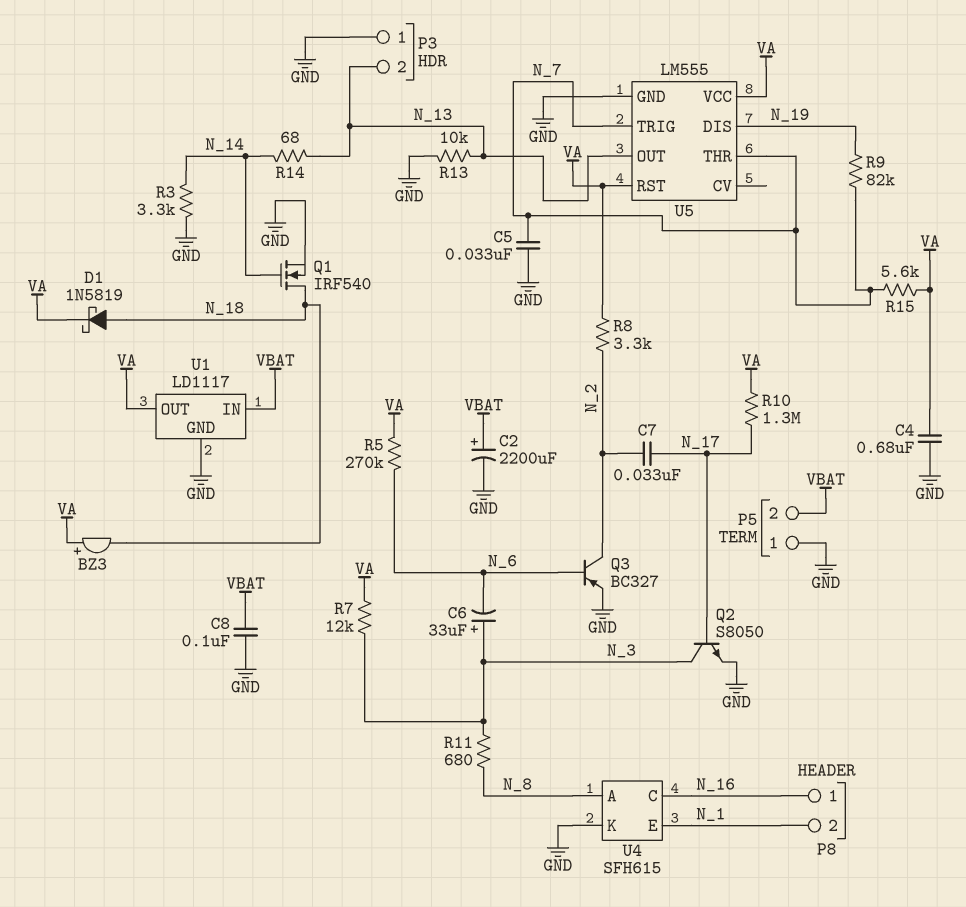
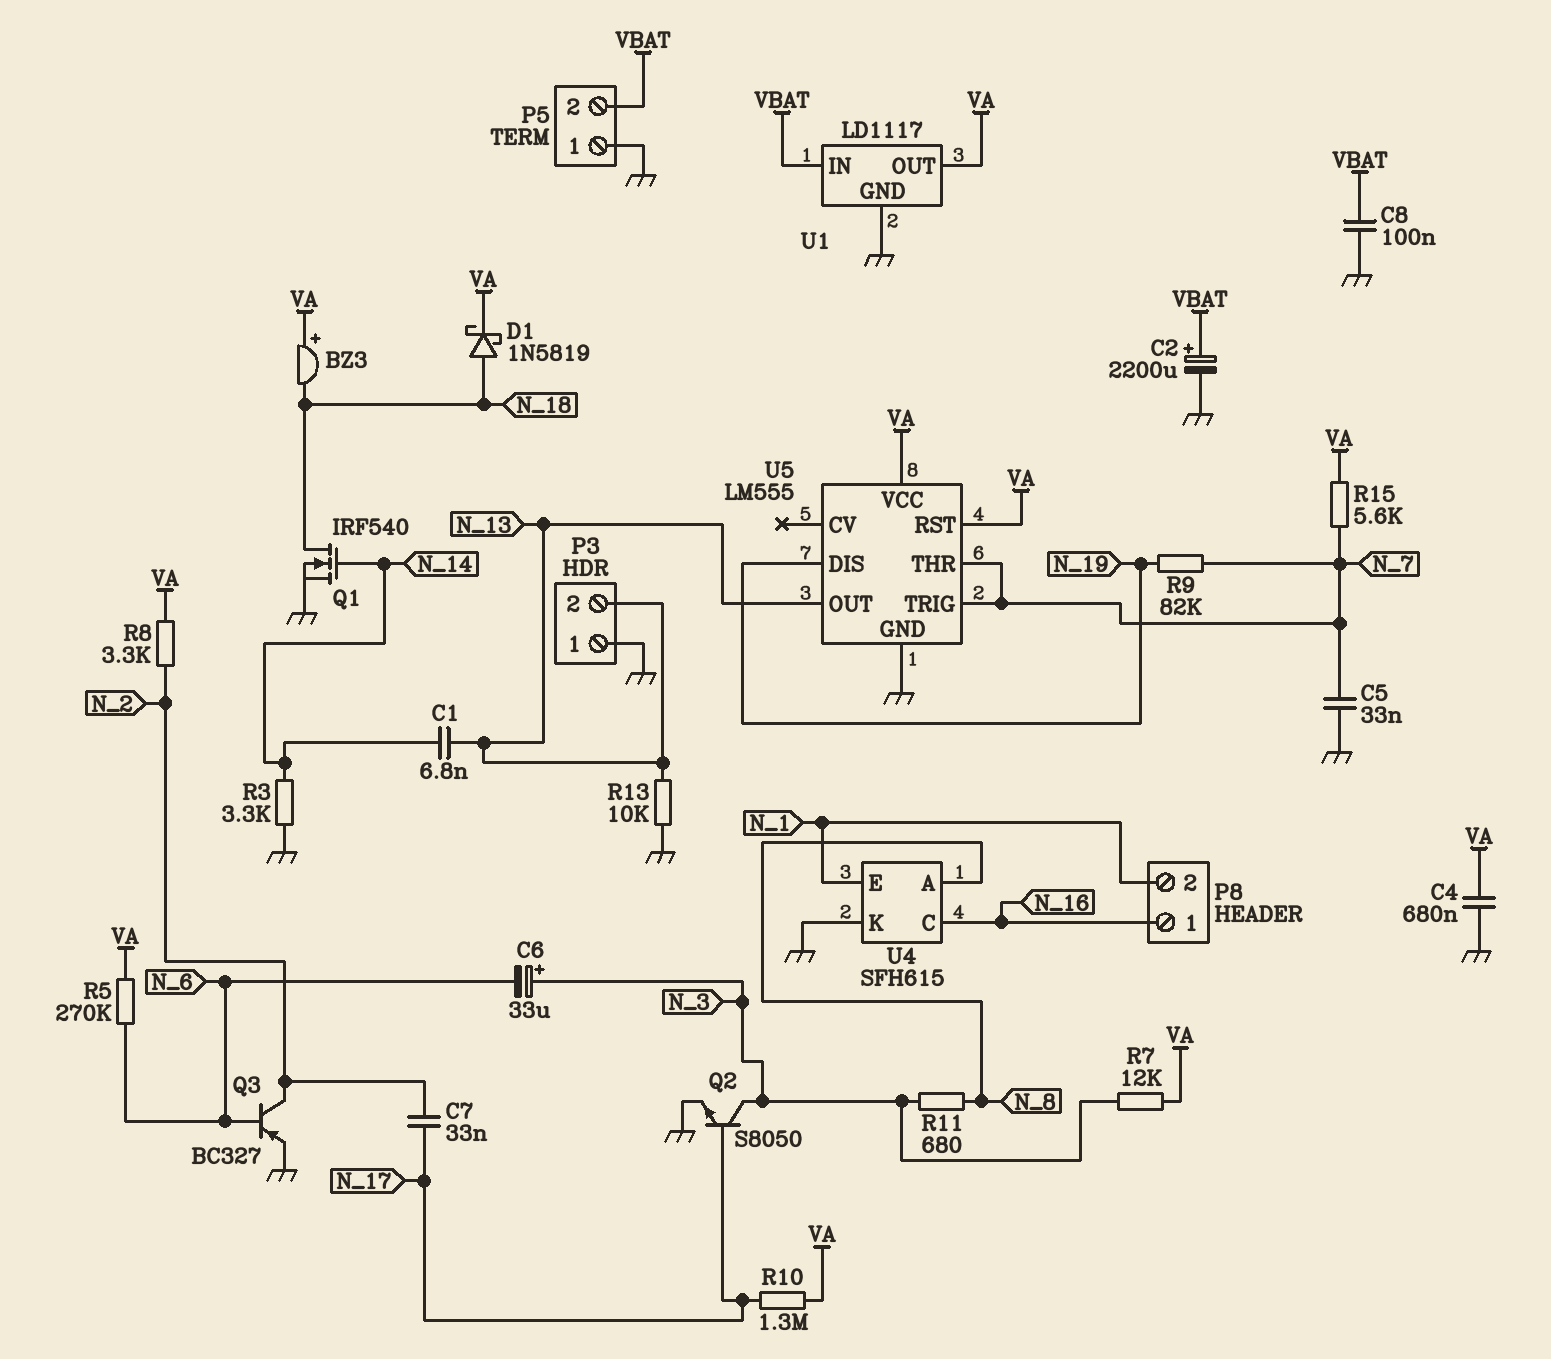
C1: none -> 6.8nF (N_13, N_14)
R14: 68 (N_13, N_14) -> none

